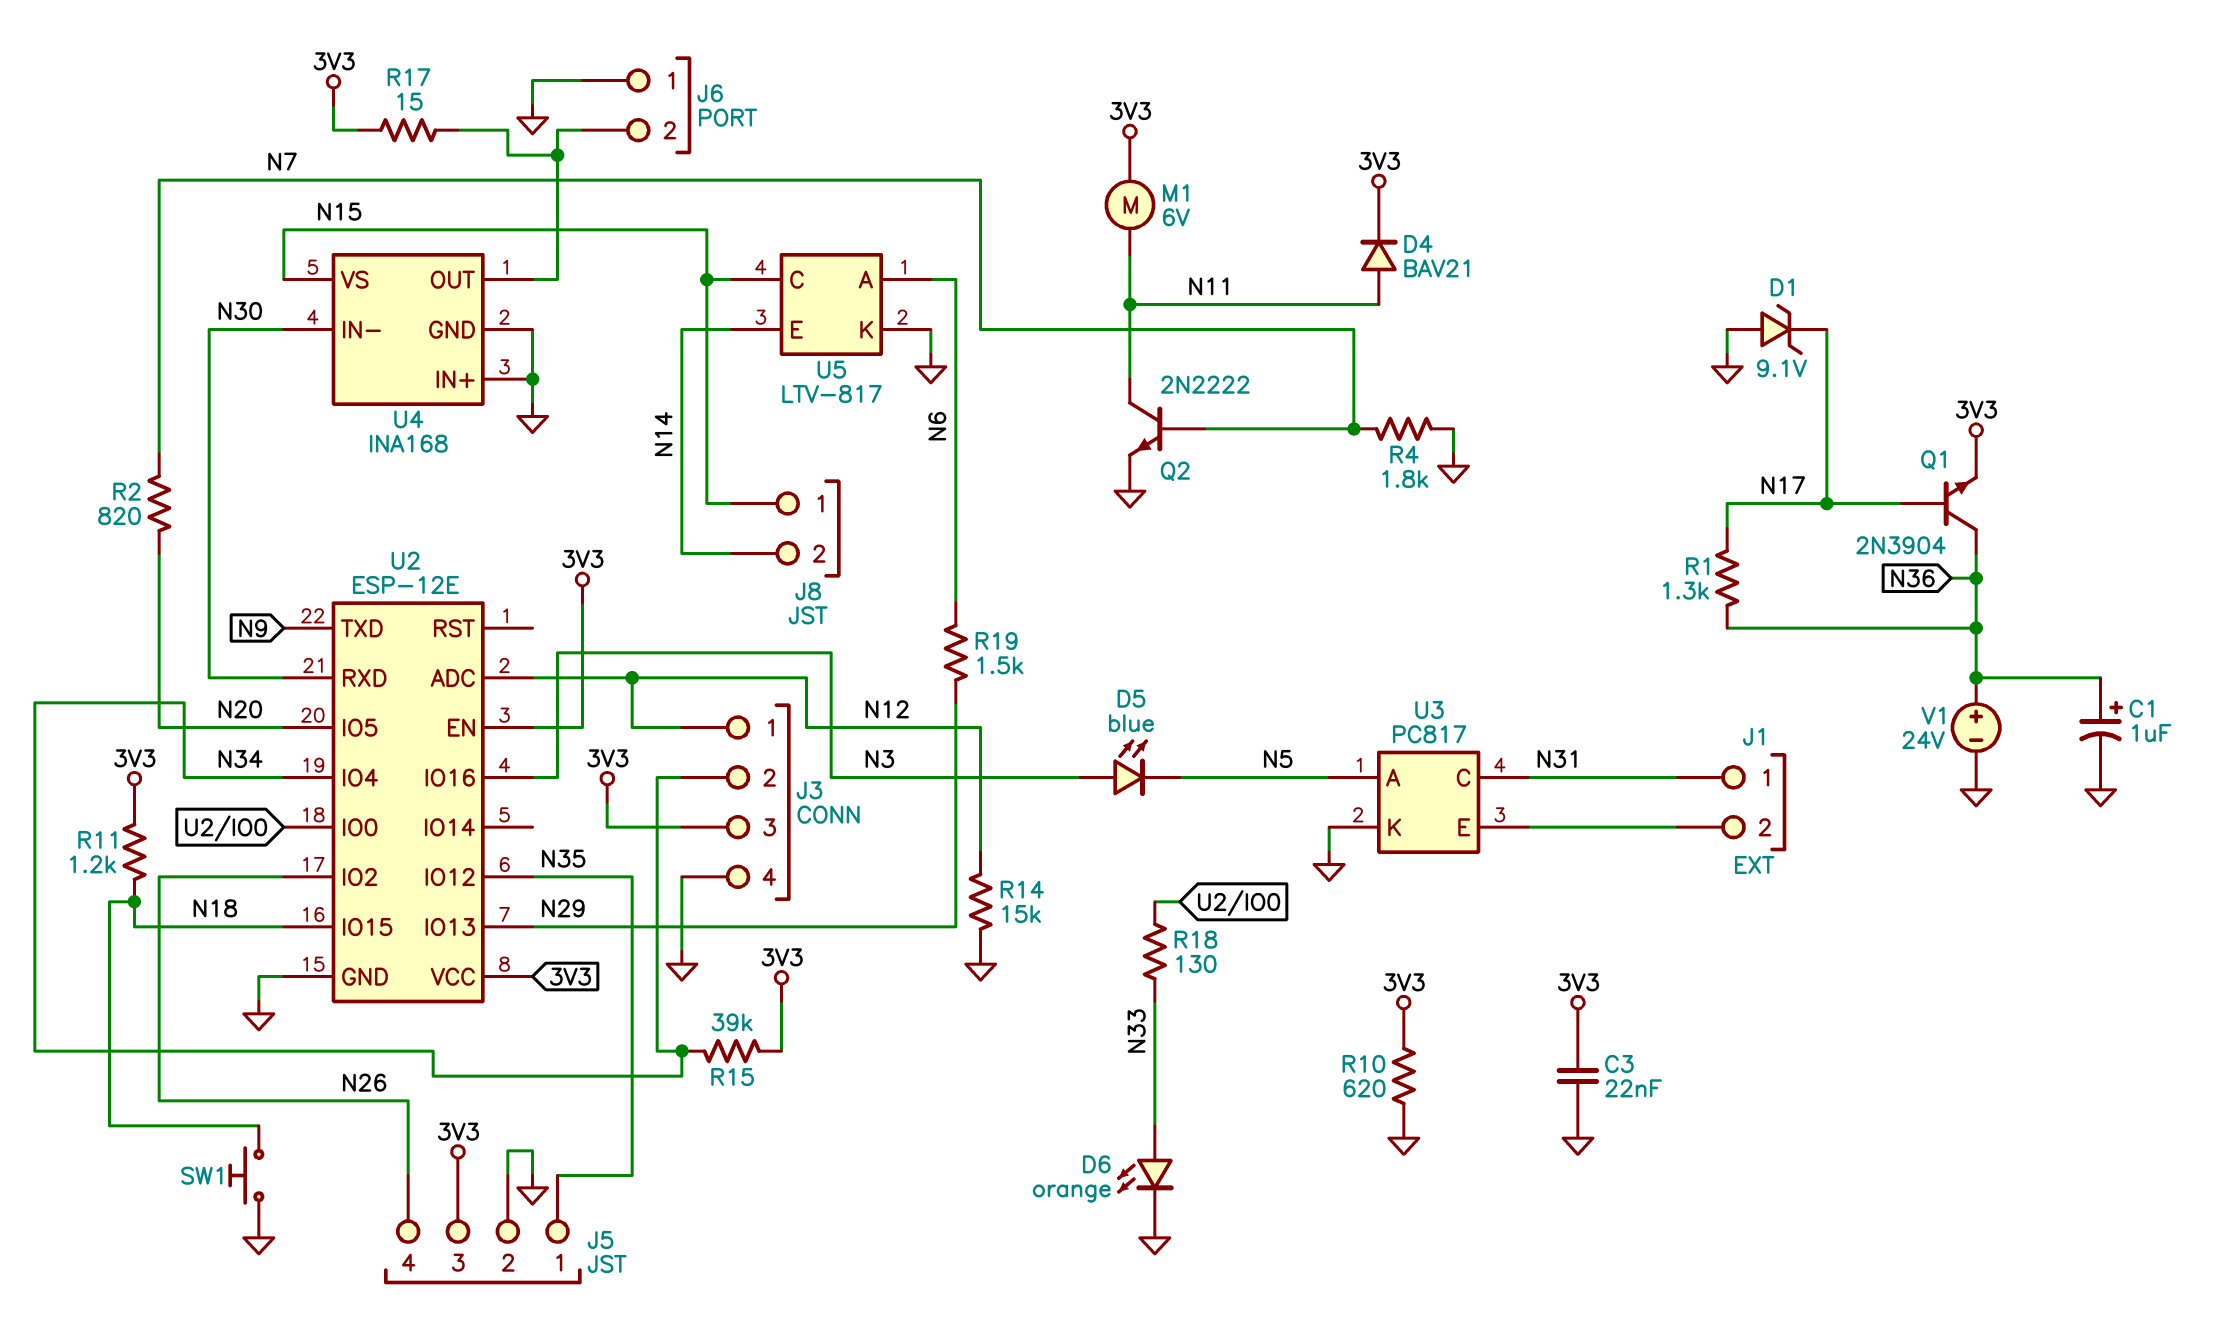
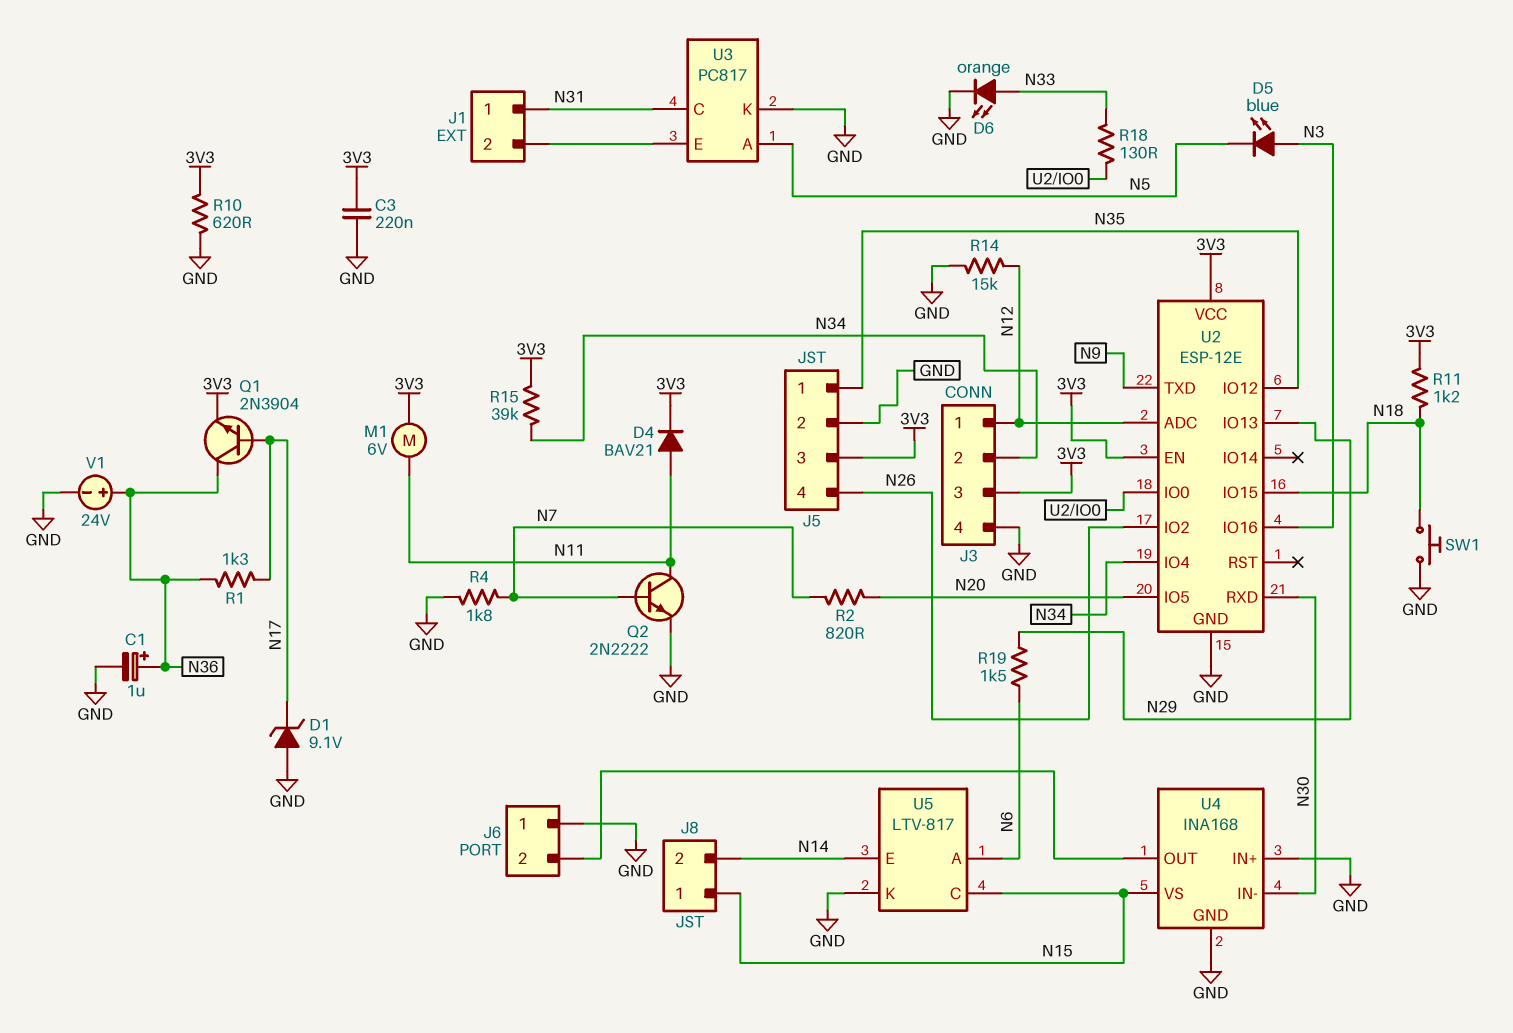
C3: 22nF (3V3, GND) -> 220nF (3V3, GND)
R17: 15 (3V3, J6/2) -> none

